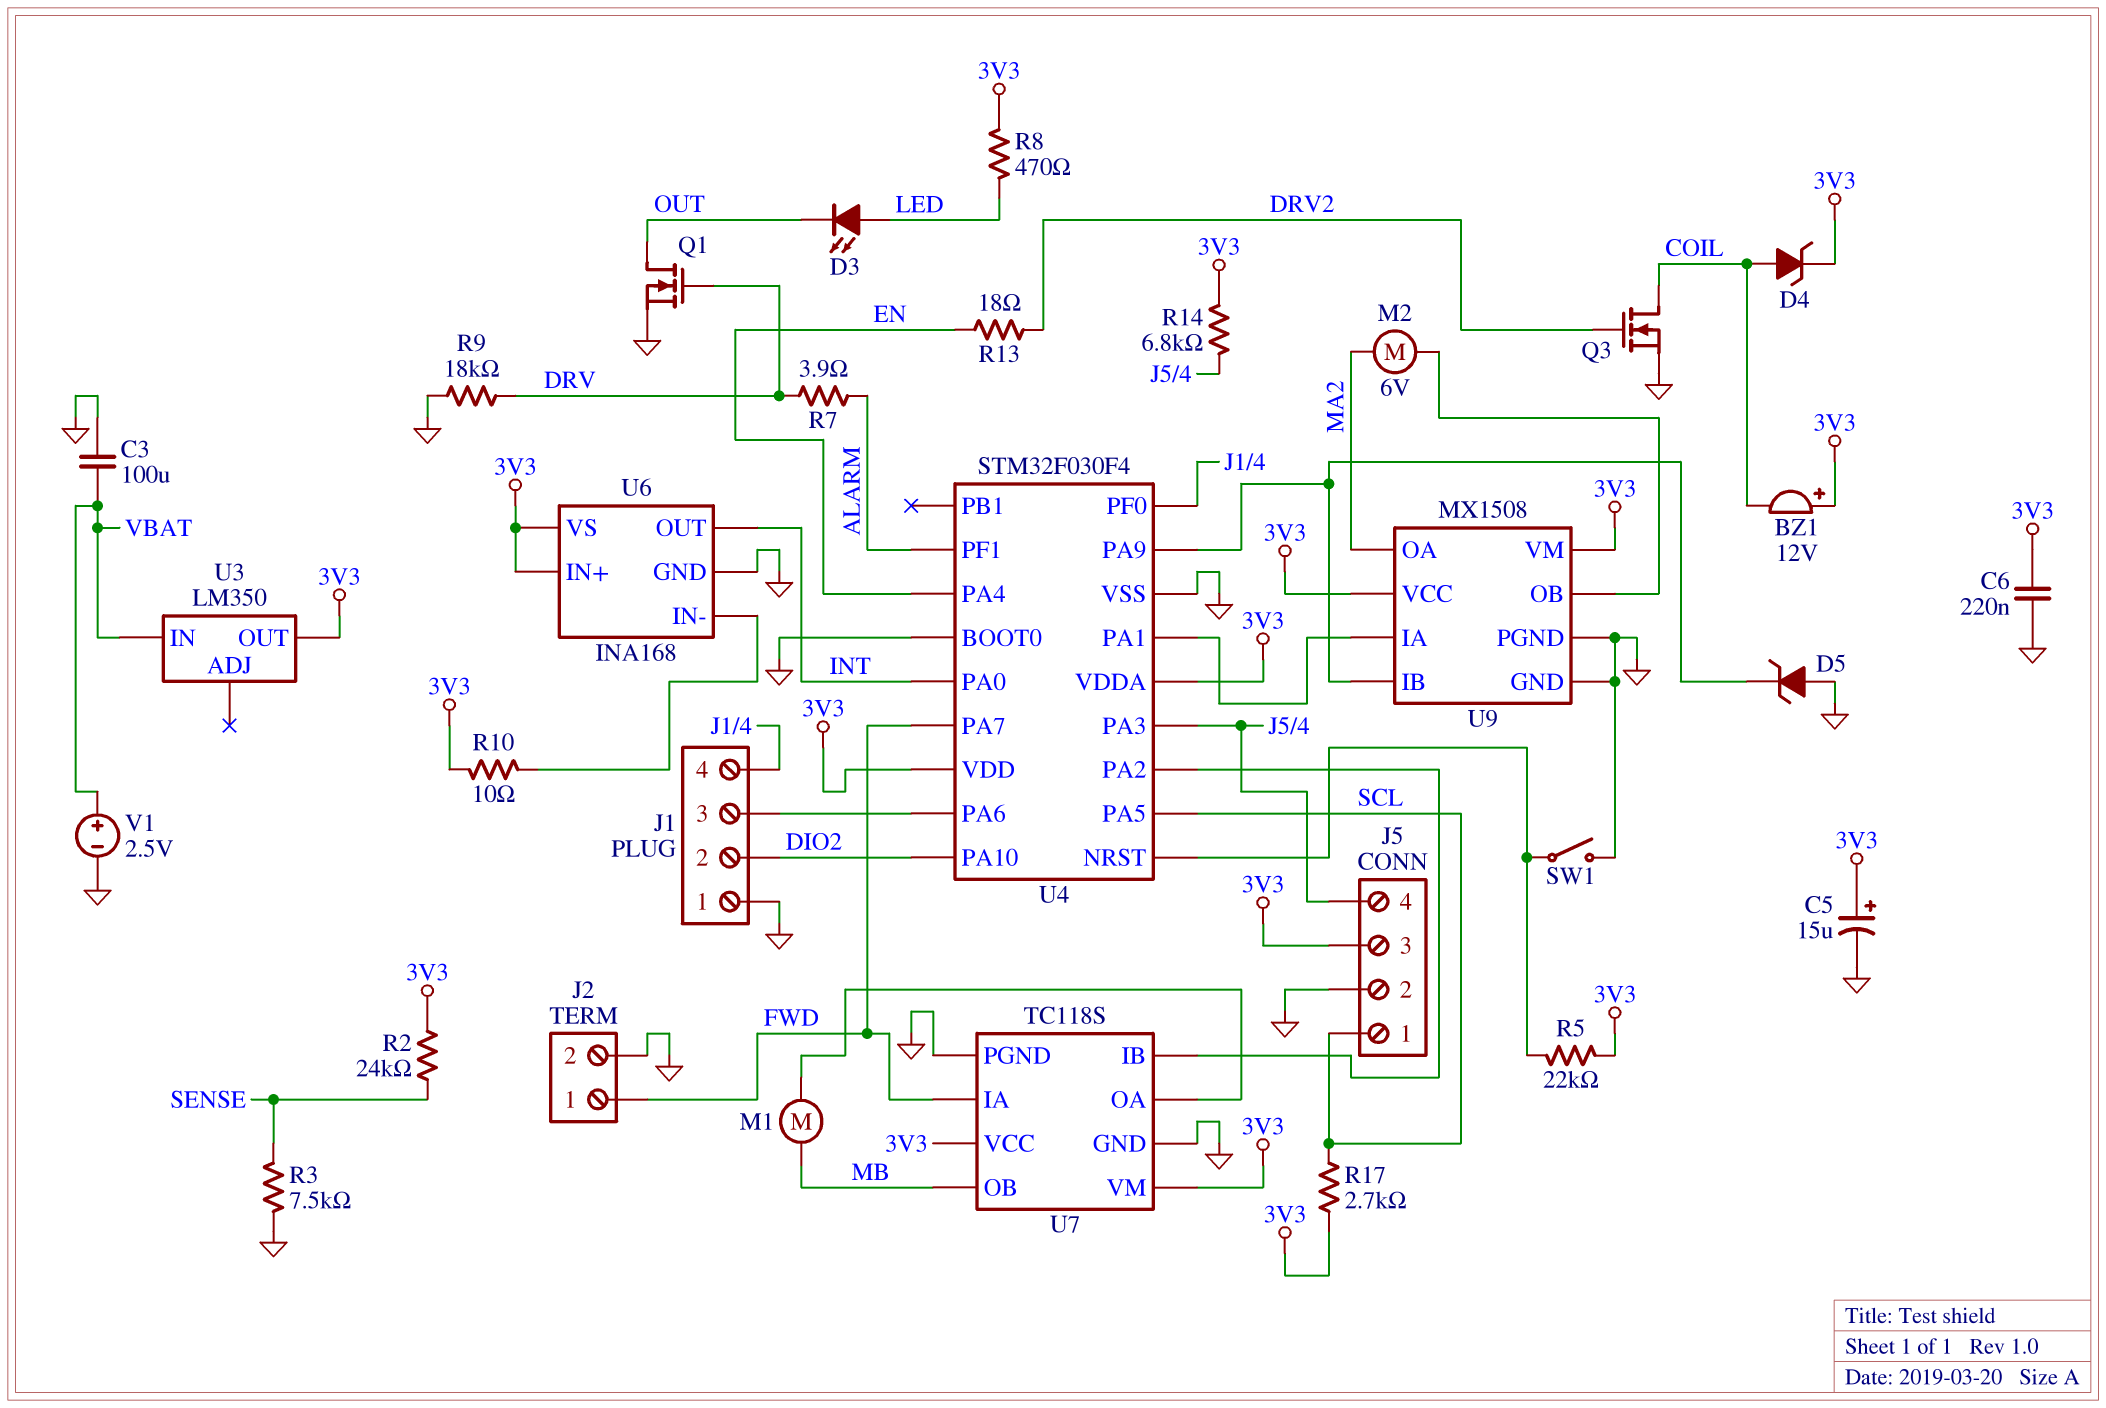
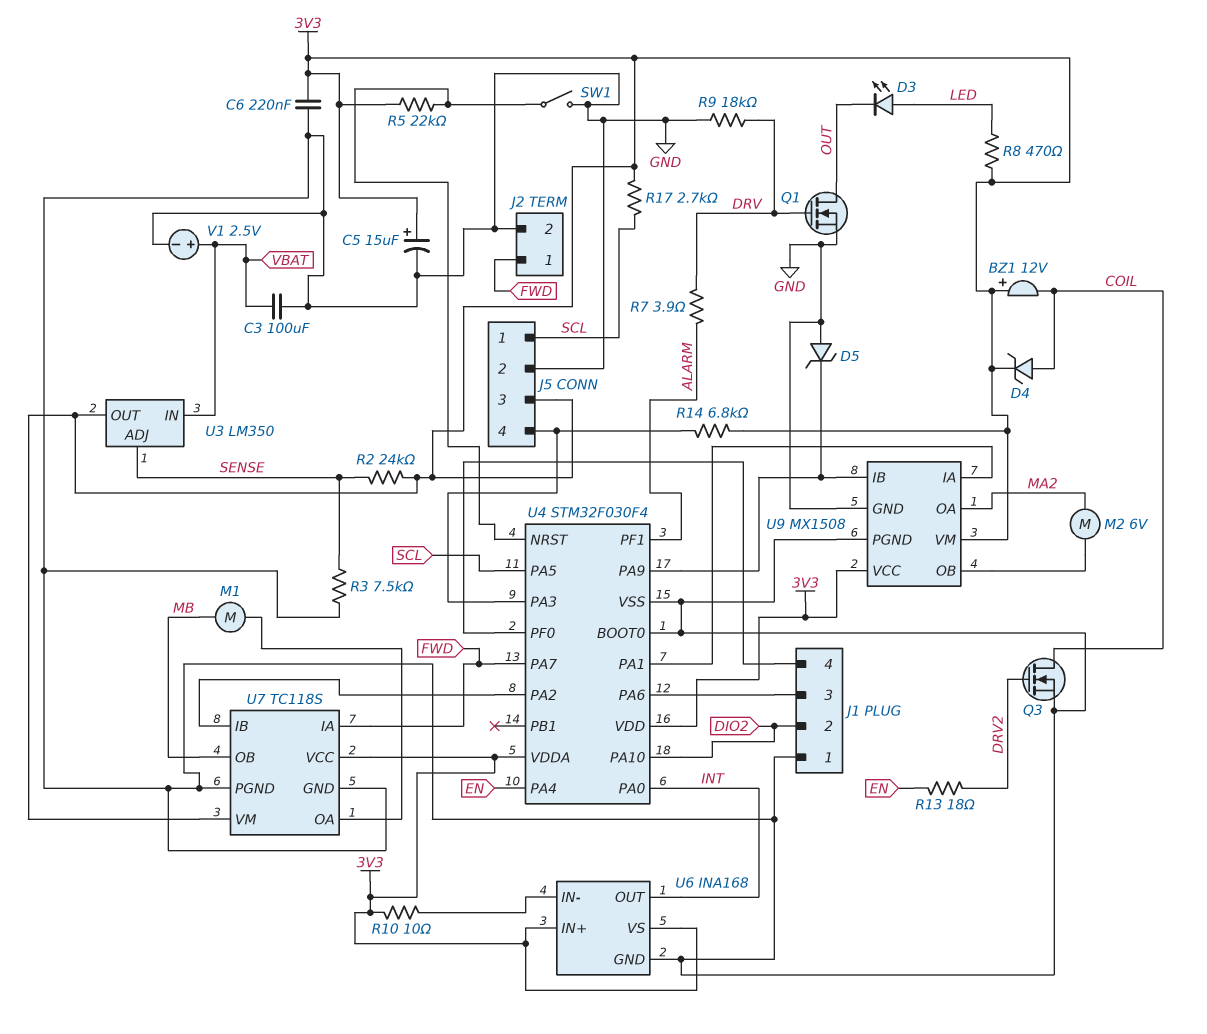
U3 pin ADJ: none -> SENSE

